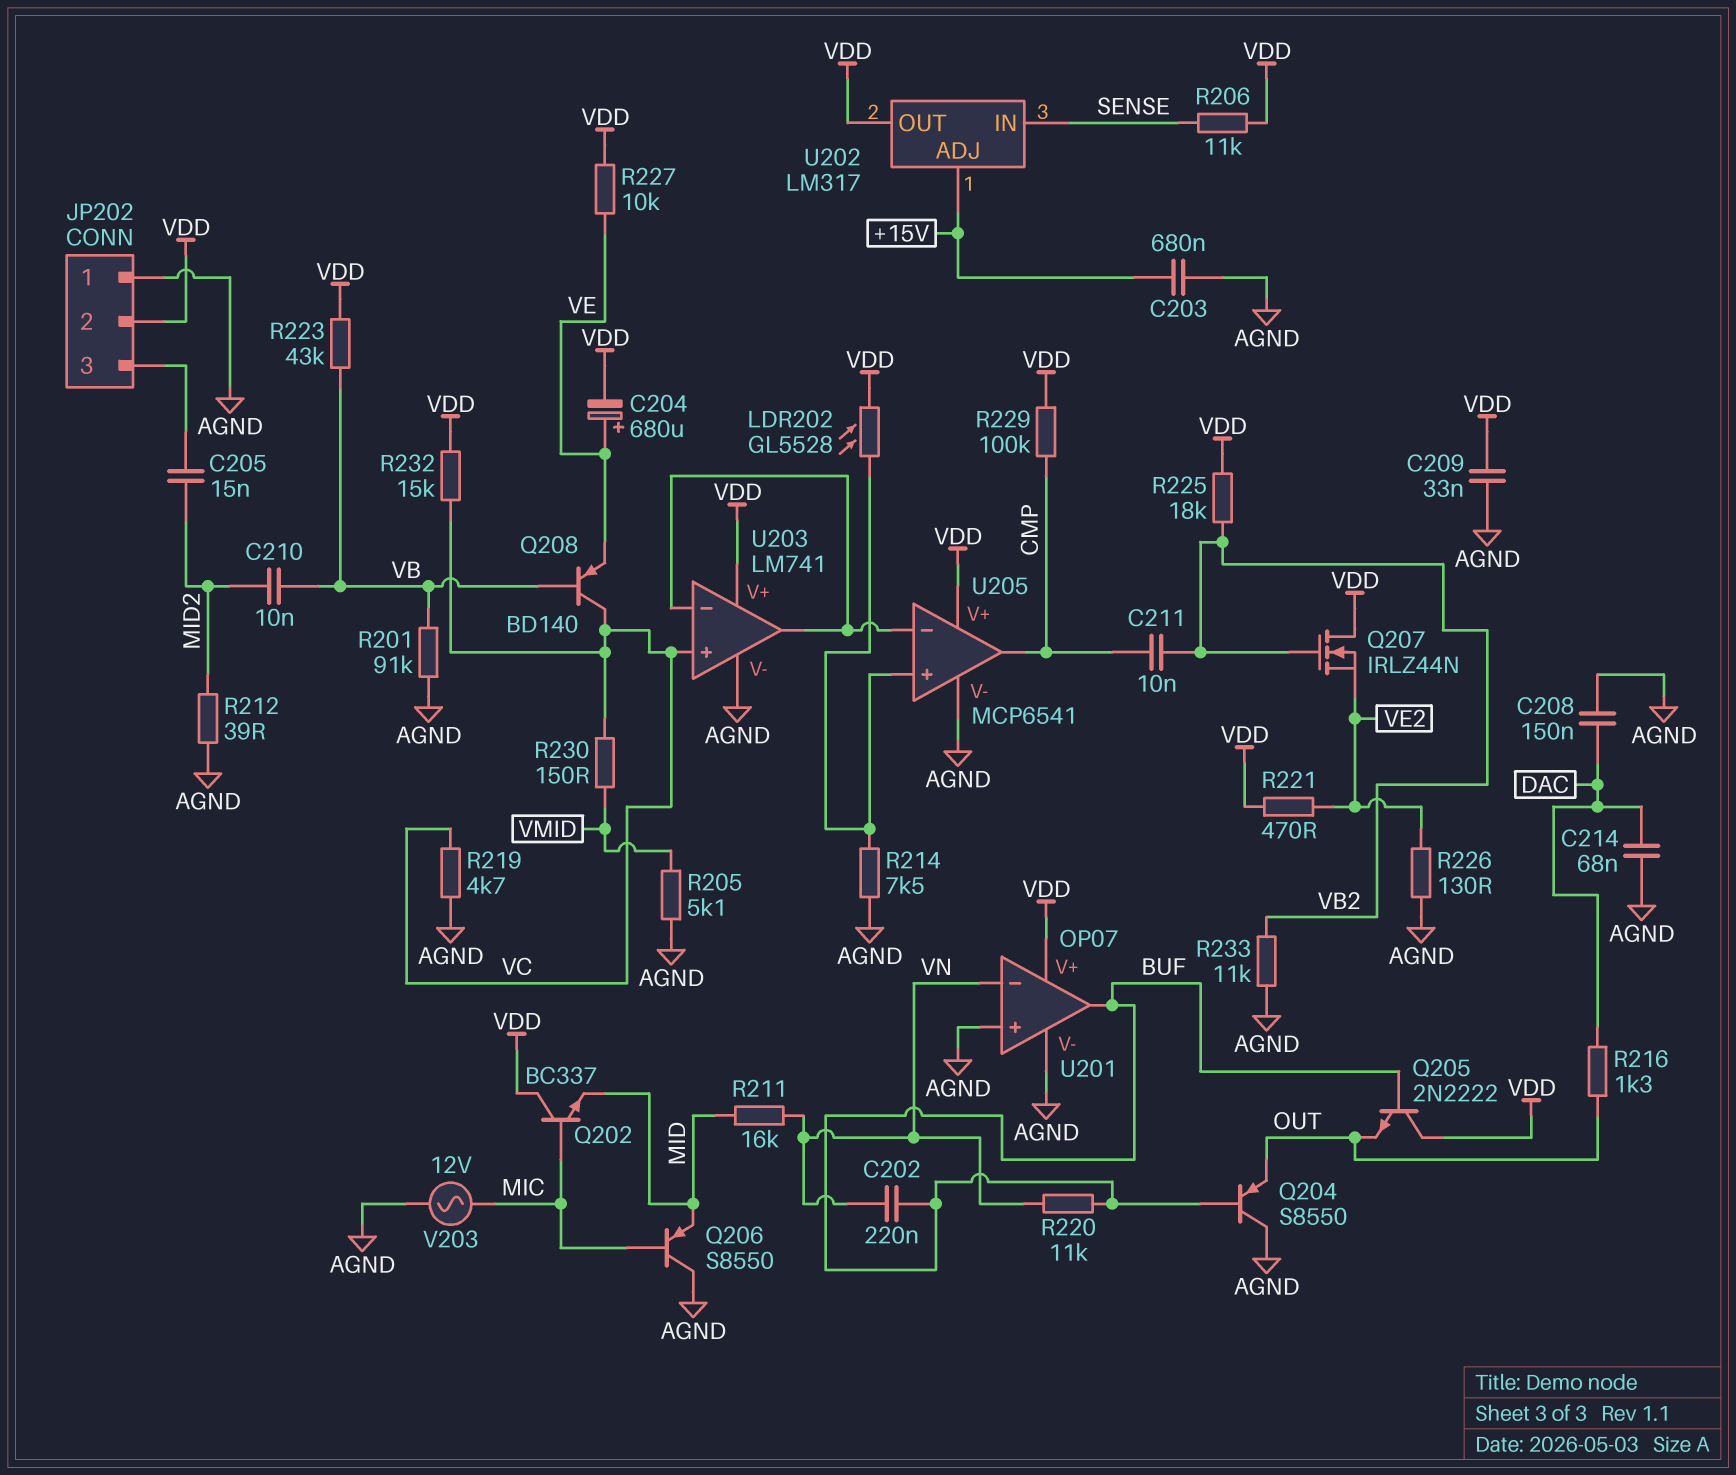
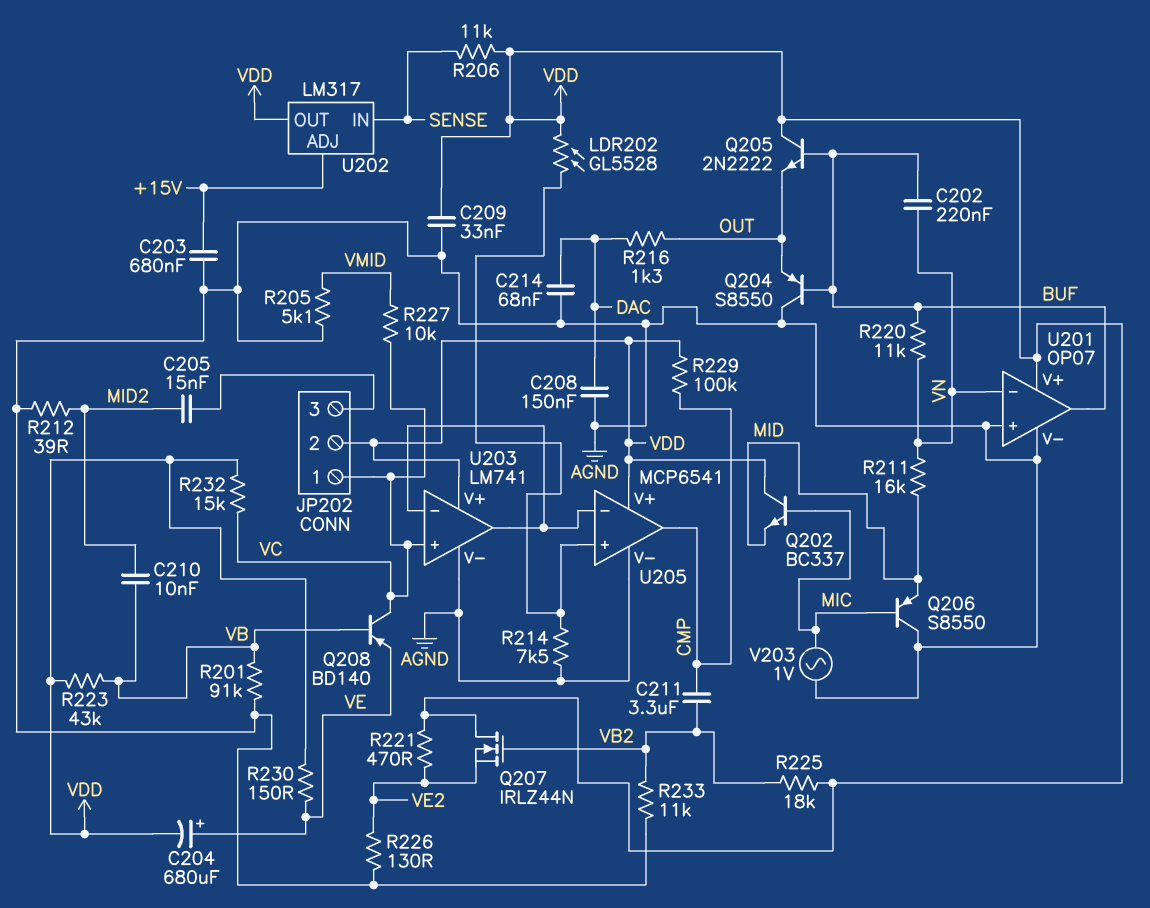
C211: 10nF (CMP, VB2) -> 3.3uF (CMP, VB2)
JP202 pin 1: AGND -> VC
R219: 4.7k (AGND, VC) -> none
R227: 10k (VDD, VE) -> 10k (VC, VMID)
R230: 150 (VC, VMID) -> 150 (VDD, VE)
V203: AC 12V (AGND, MIC) -> AC 1V (AGND, MIC)

